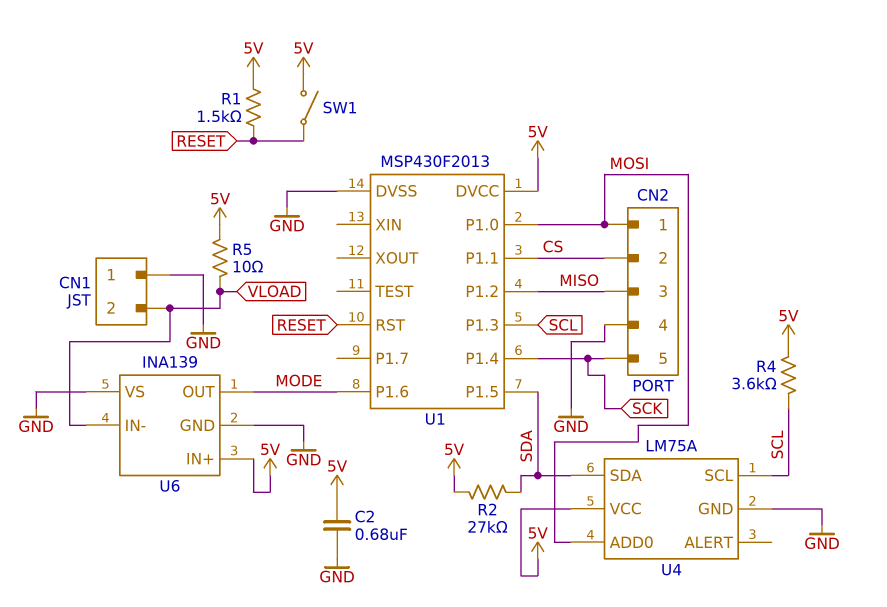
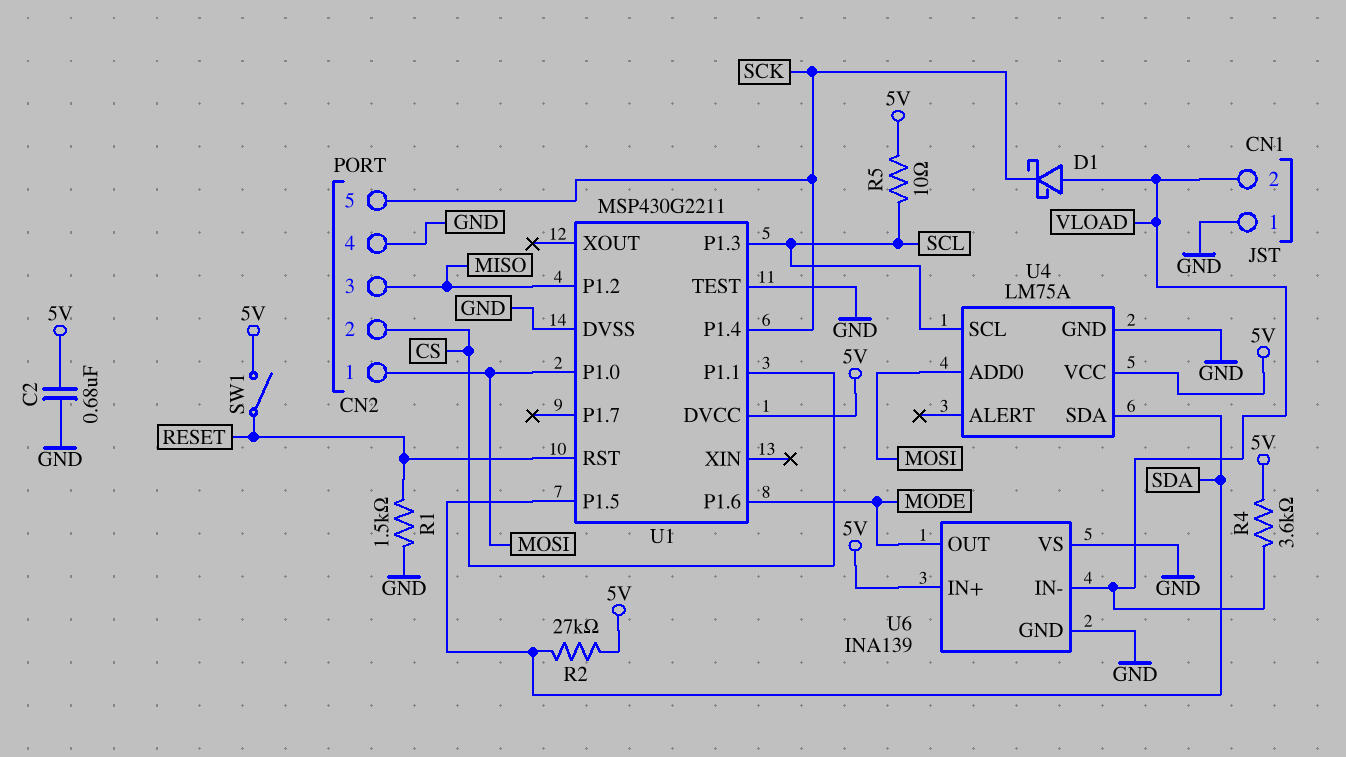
D1: none -> schottky (A VLOAD, K SCK)
R1: 1.5k (5V, RESET) -> 1.5k (GND, RESET)
R4: 3.6k (5V, SCL) -> 3.6k (5V, VLOAD)
R5: 10 (5V, VLOAD) -> 10 (5V, SCL)
U1: MSP430F2013 -> MSP430G2211
U1 pin TEST: none -> GND

